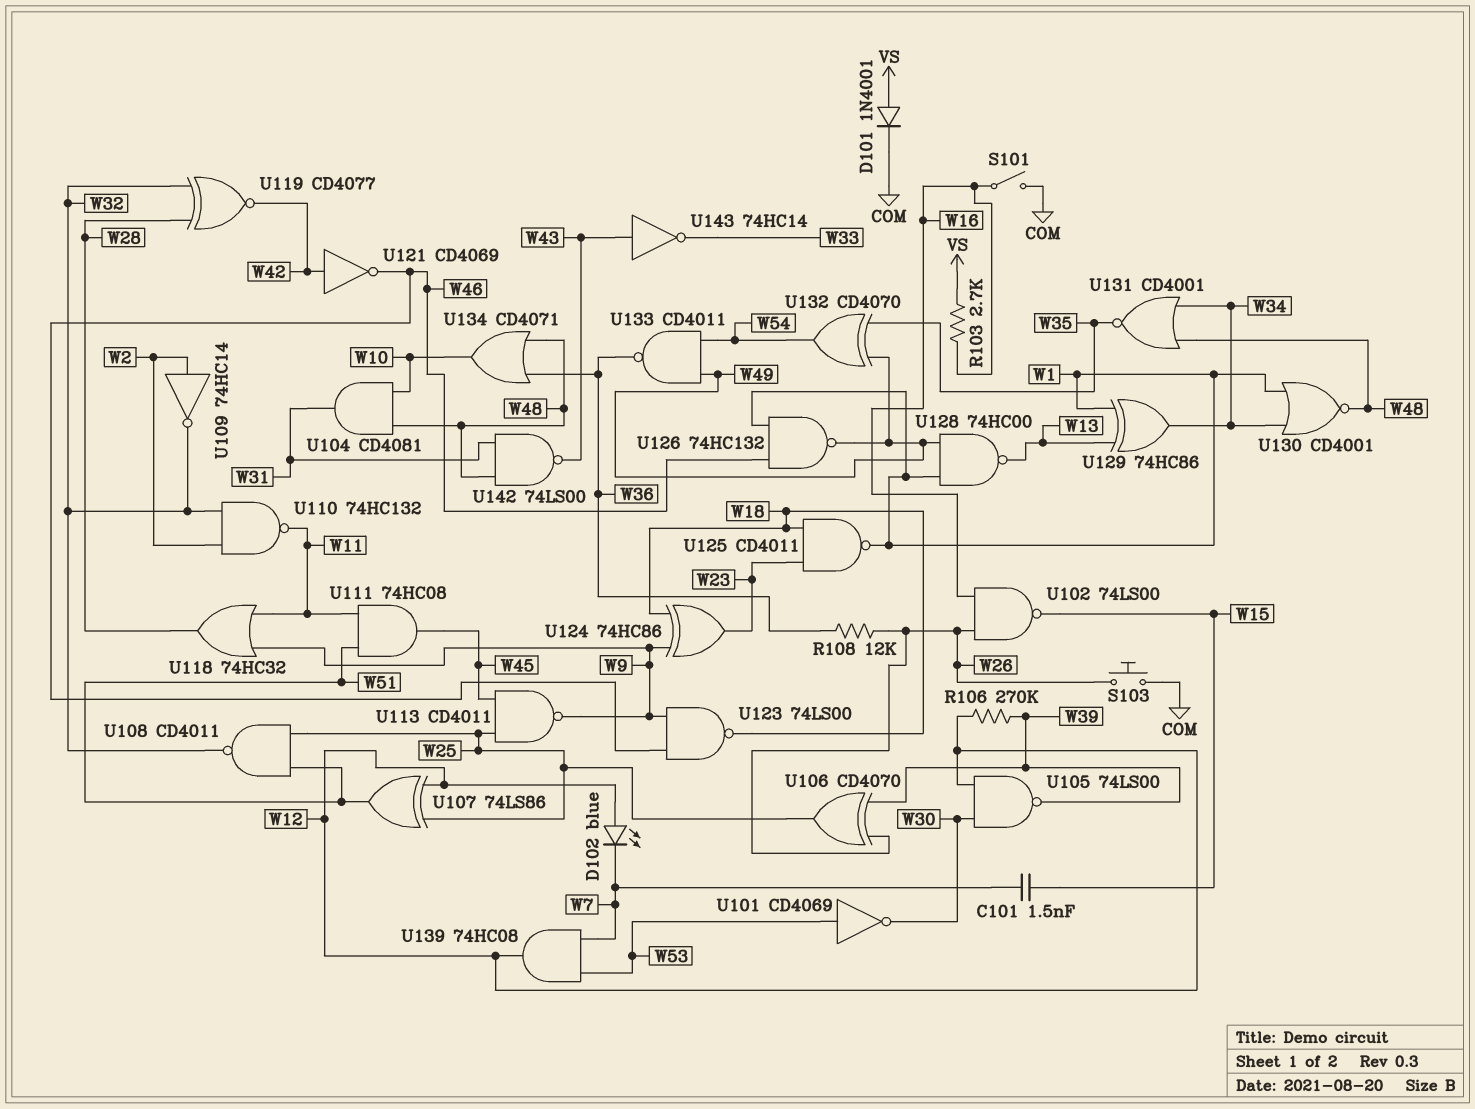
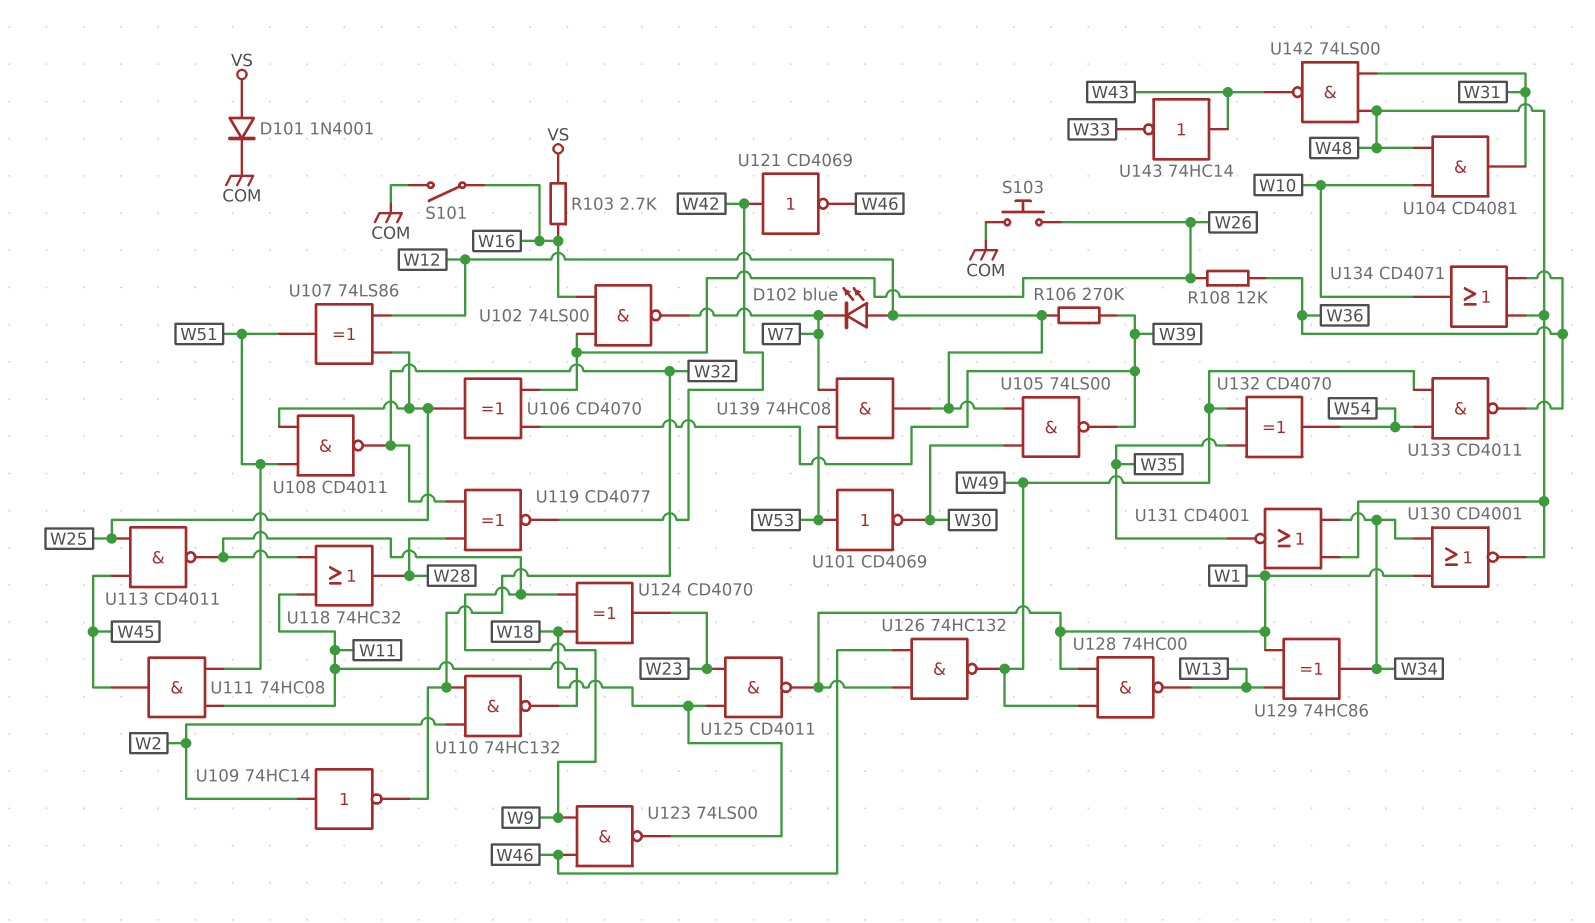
C101: 1.5nF (W7, W15) -> none
U102: NAND 74LS00 (in W16, in W26, out W15) -> NAND 74LS00 (in W16, in W26, out W7)
U124: XOR 74HC86 (in W9, in W18, out W23) -> XOR CD4070 (in W9, in W18, out W23)

